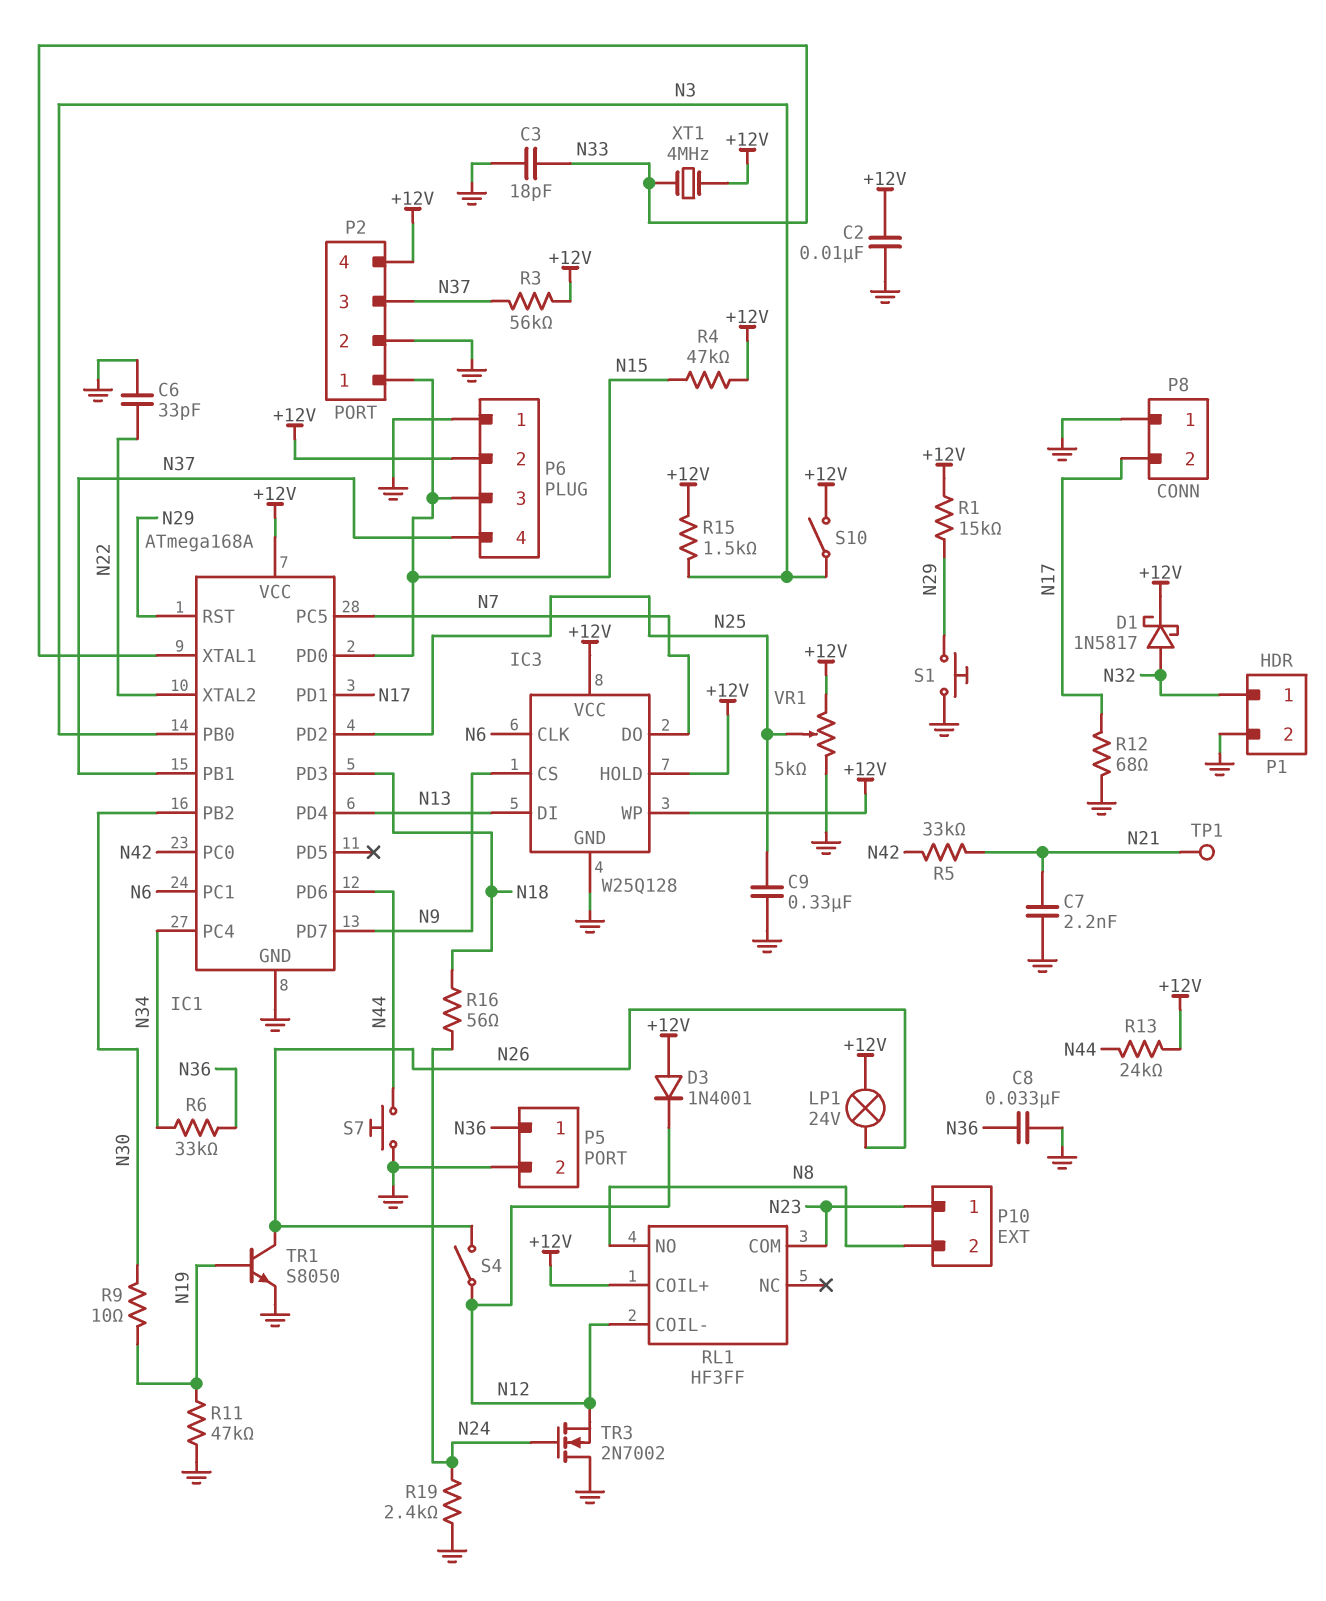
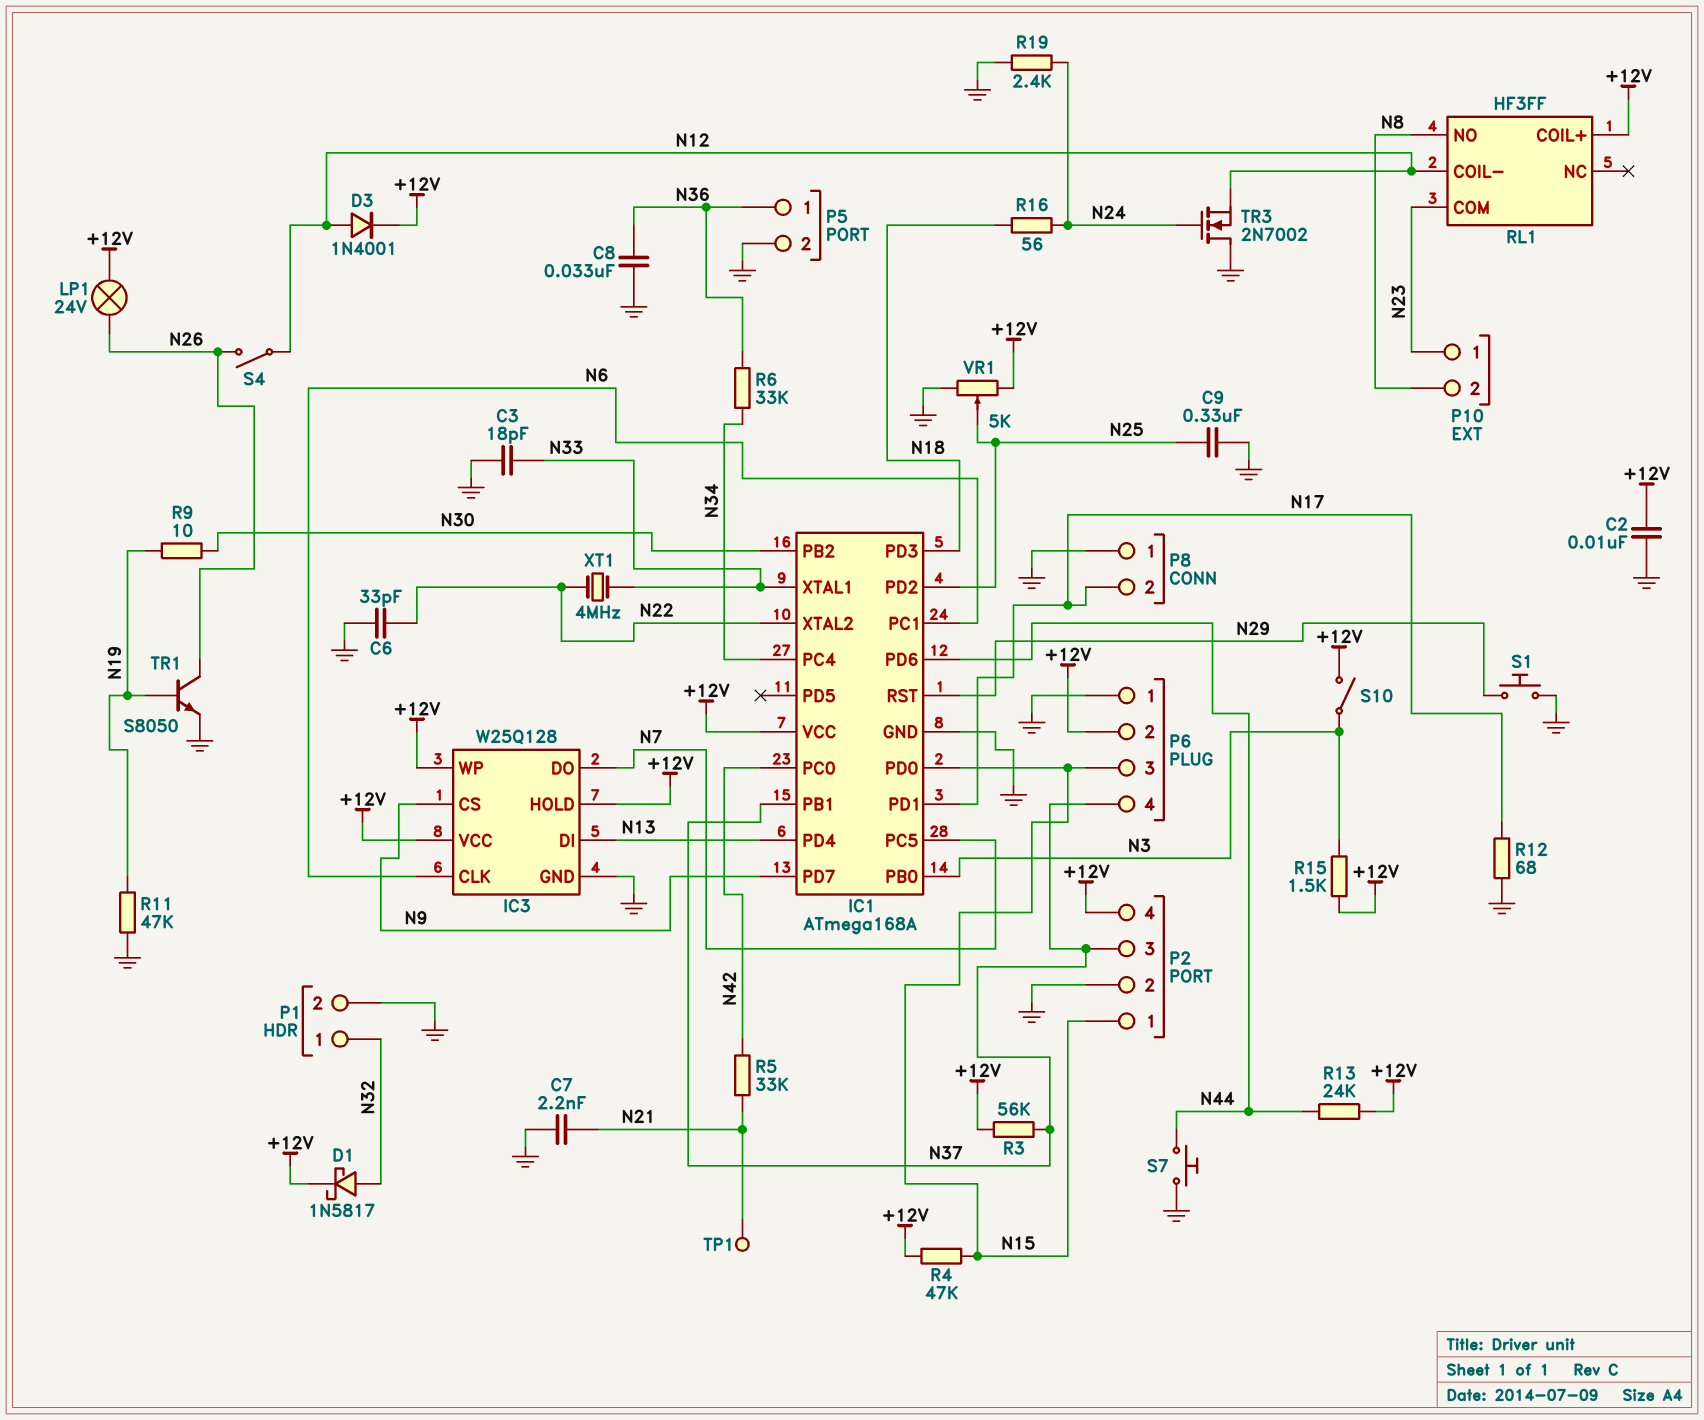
D3: diode 1N4001 (A +12V, K N12) -> diode 1N4001 (A N12, K +12V)
R1: 15k (+12V, N29) -> none
XT1: 4MHz (+12V, N33) -> 4MHz (N22, N33)

